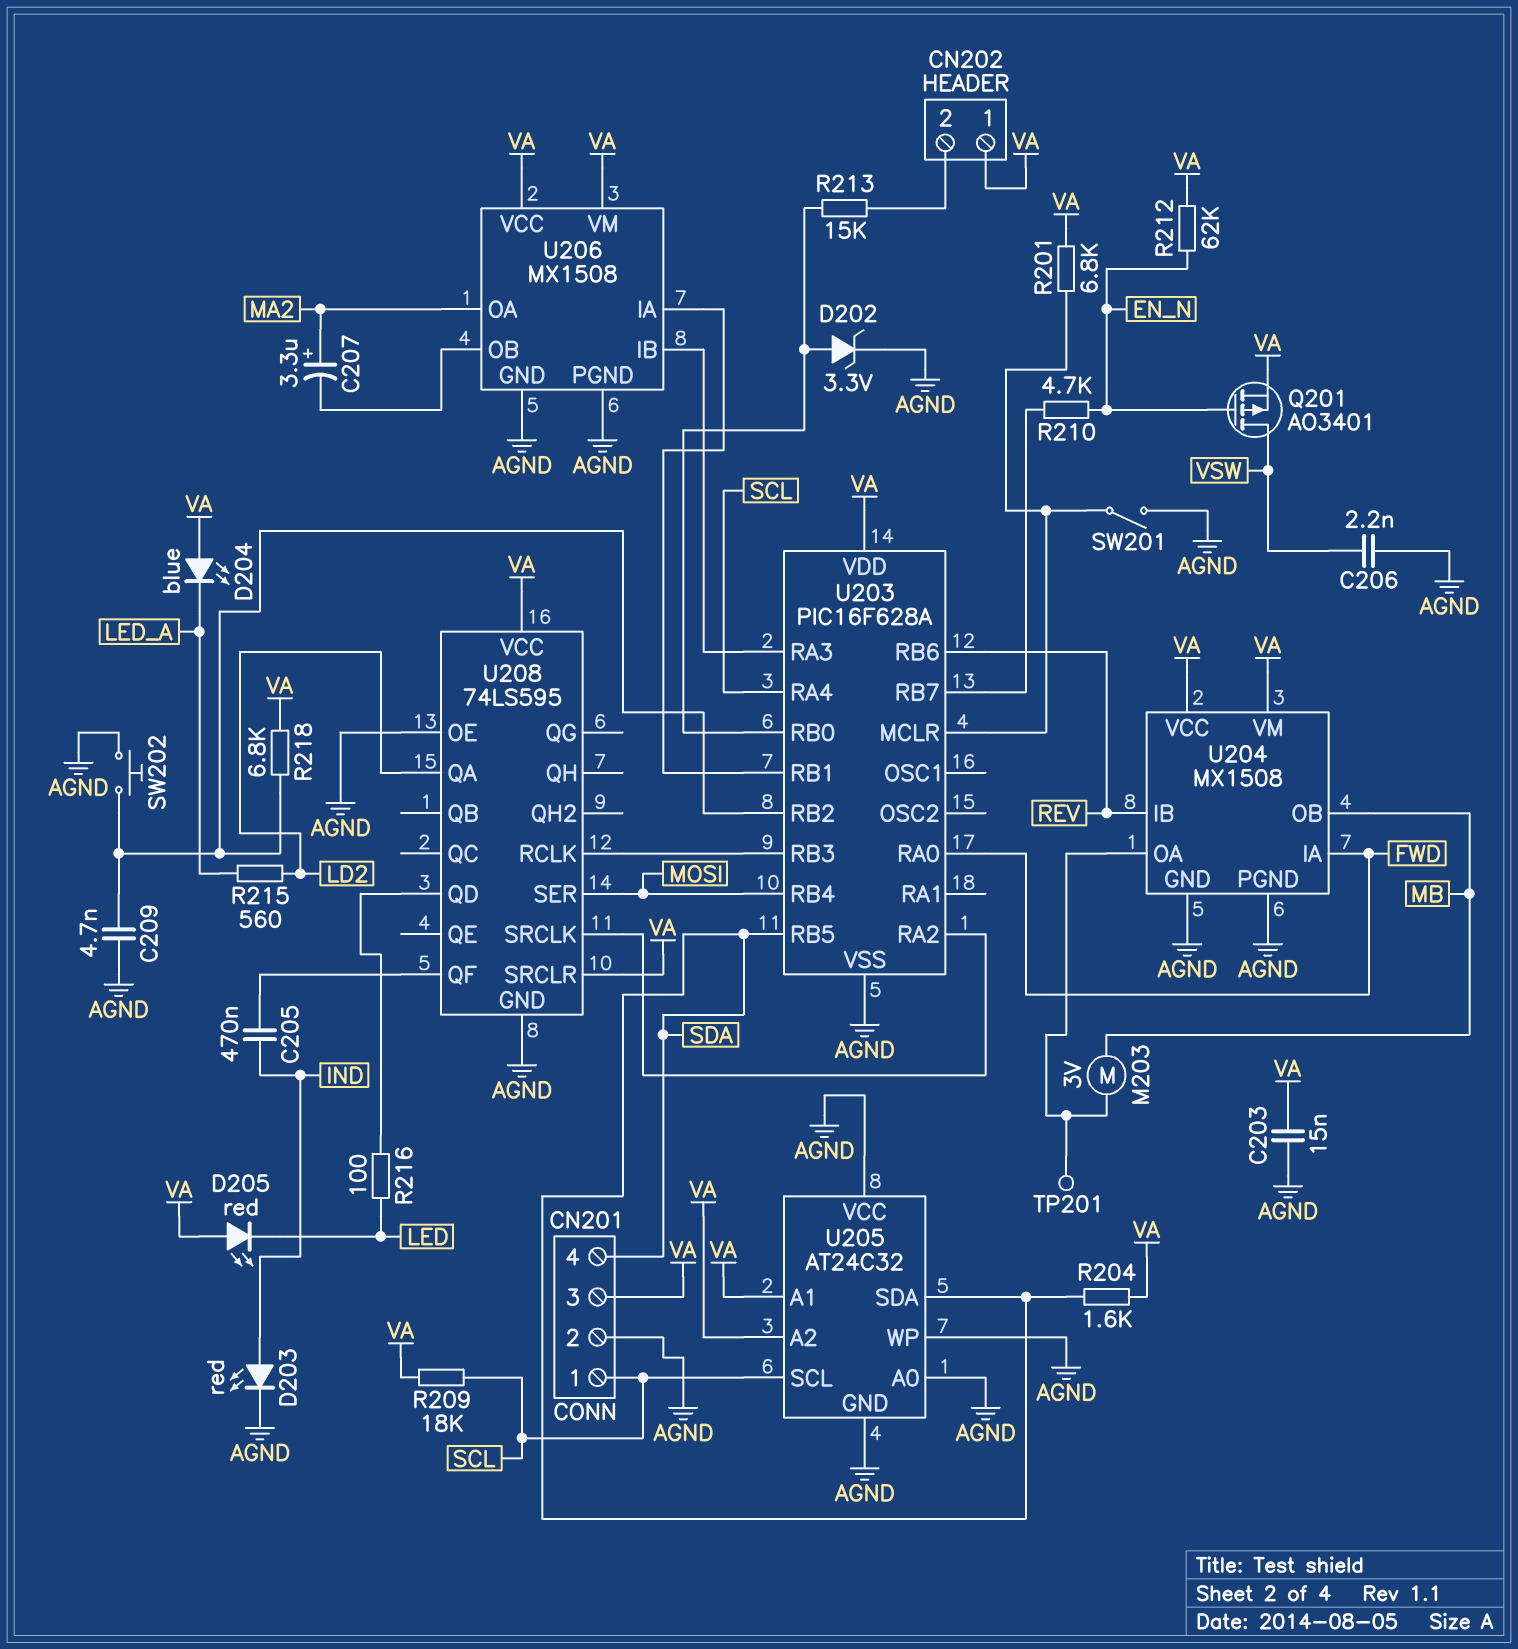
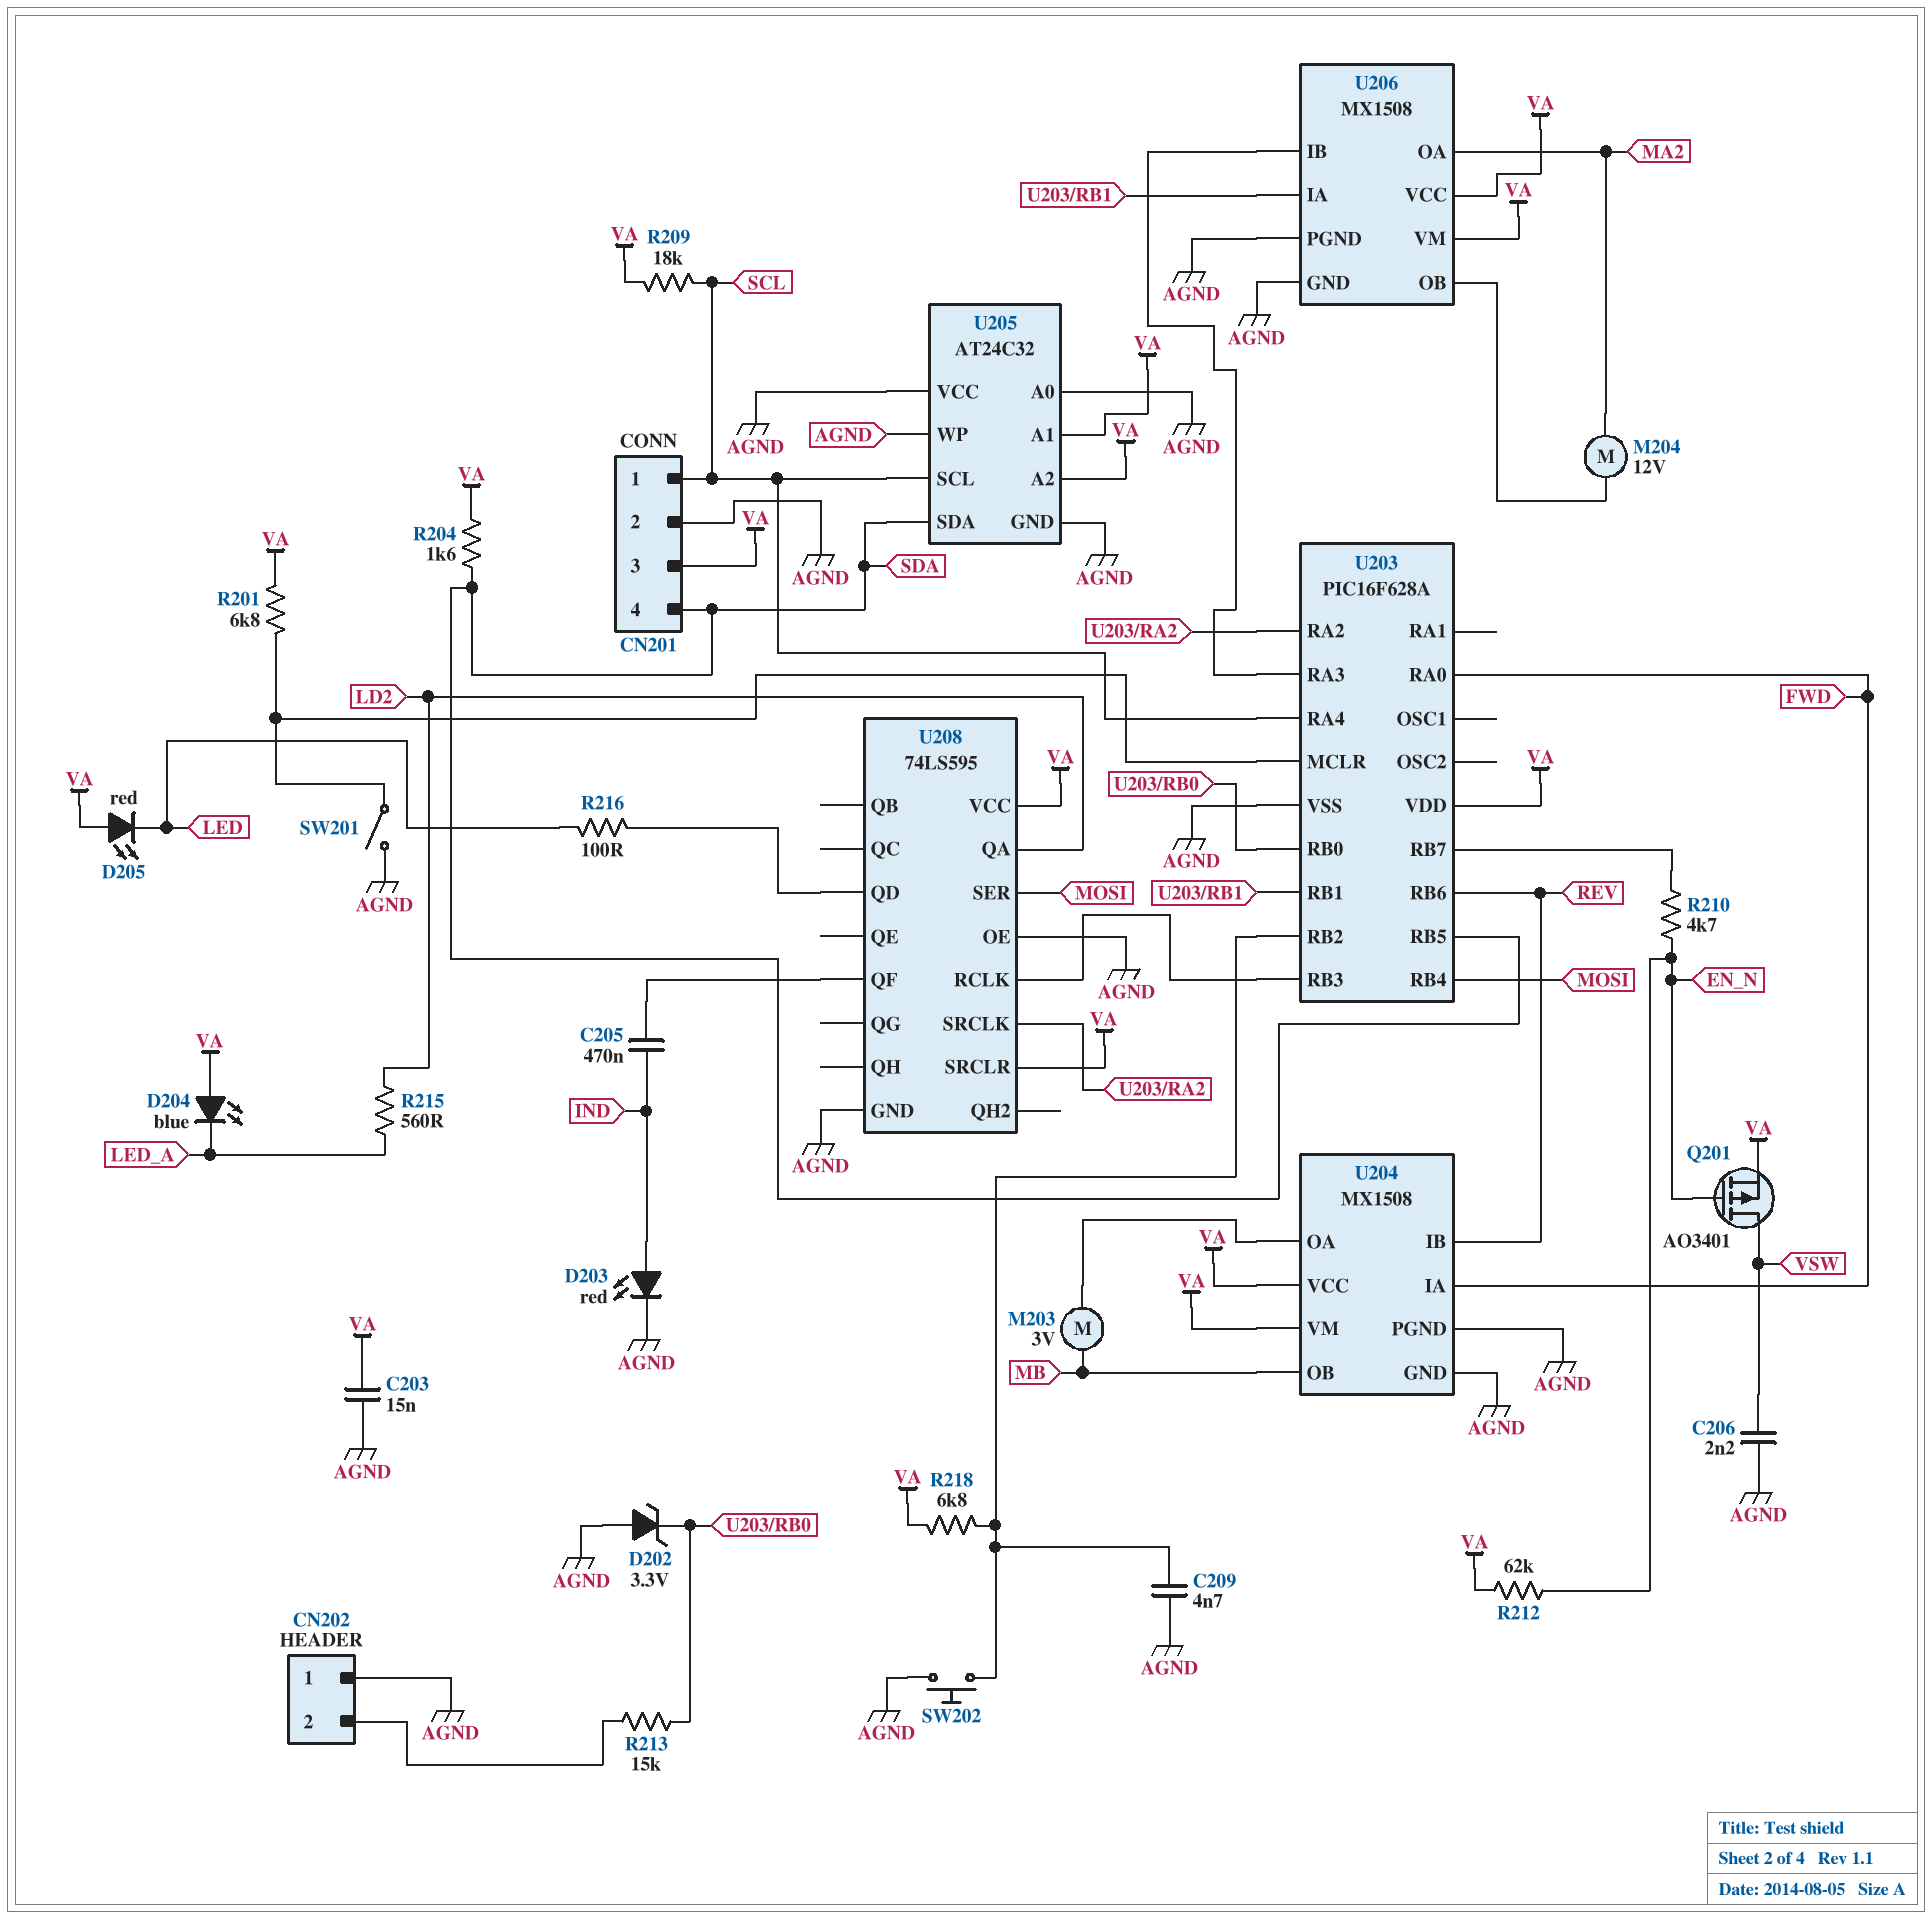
C207: 3.3uF (plus MA2, minus U206/OB) -> none
CN202 pin 1: VA -> AGND
D202: zener 3.3V (A U203/RB0, K AGND) -> zener 3.3V (A AGND, K U203/RB0)
M204: none -> motor 12V (MA2, U206/OB)
TP201: test point (U204/OA) -> none

